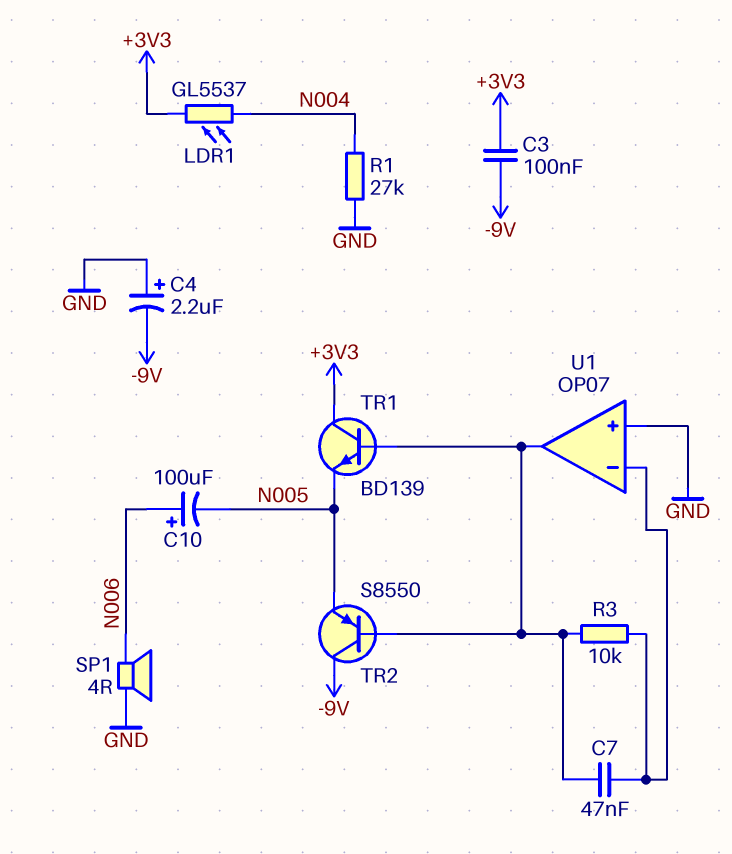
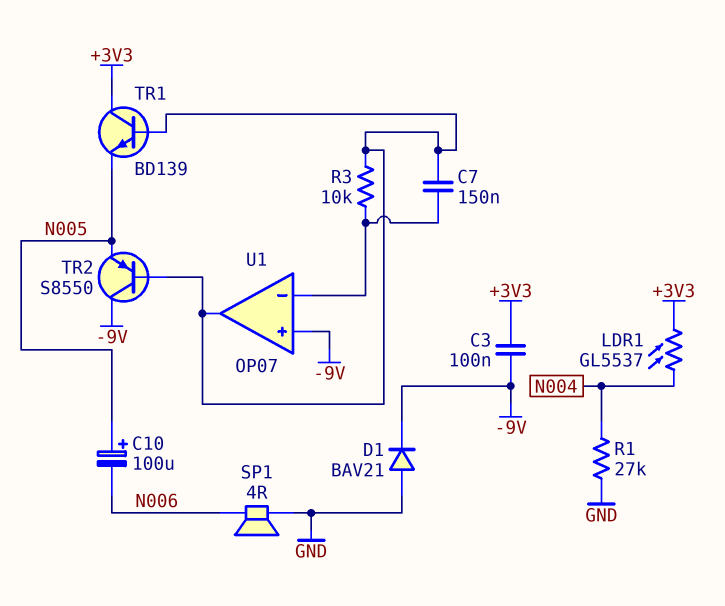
C4: 2.2uF (plus GND, minus -9V) -> none
C7: 47nF (U1/in-, U1/out) -> 150nF (U1/in-, U1/out)
C10: 100uF (plus N006, minus N005) -> 100uF (plus N005, minus N006)
D1: none -> diode BAV21 (A GND, K -9V)
U1 pin in+: GND -> -9V

